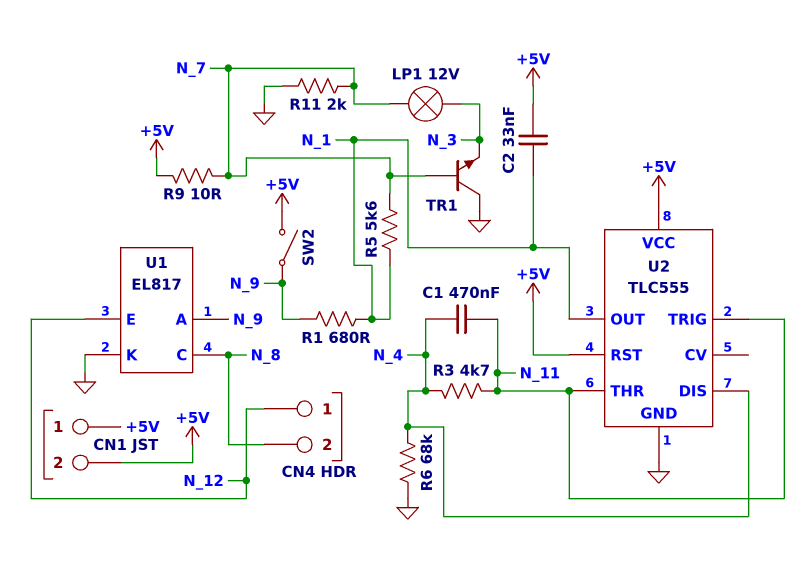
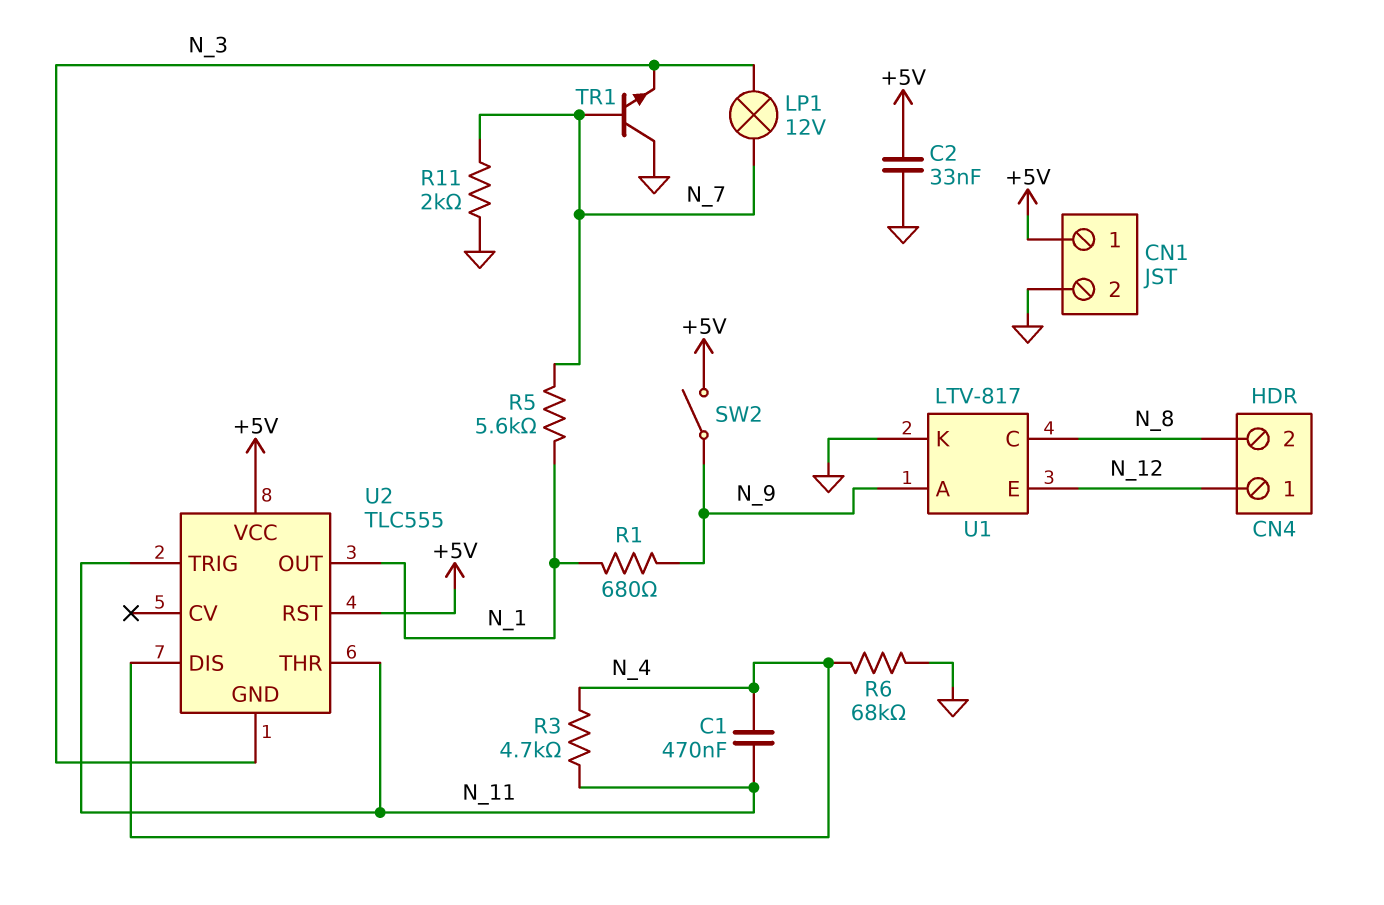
C2: 33nF (+5V, N_1) -> 33nF (+5V, GND)
CN1 pin 2: +5V -> GND
R9: 10 (+5V, N_7) -> none
U1: EL817 -> LTV-817
U2 pin GND: GND -> N_3

